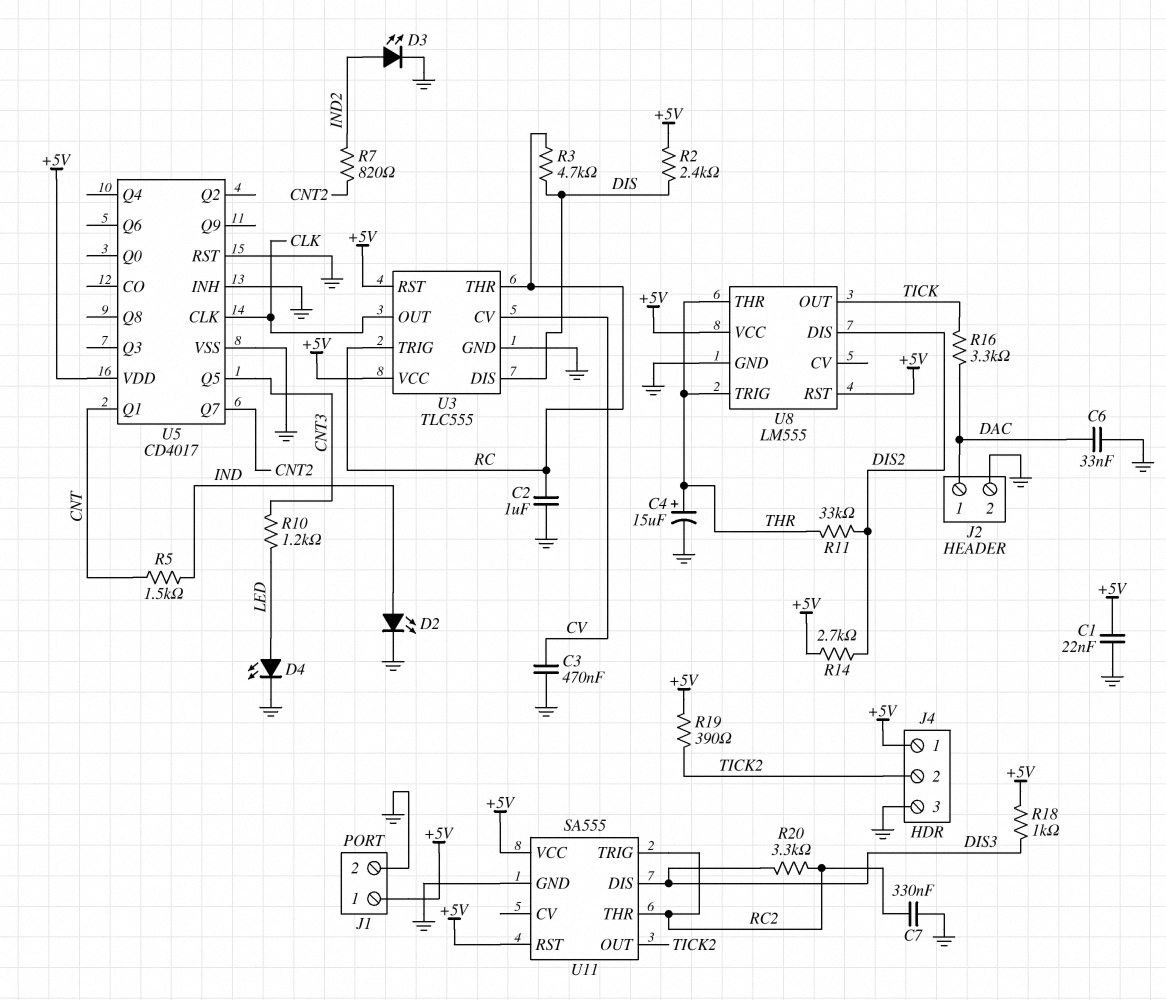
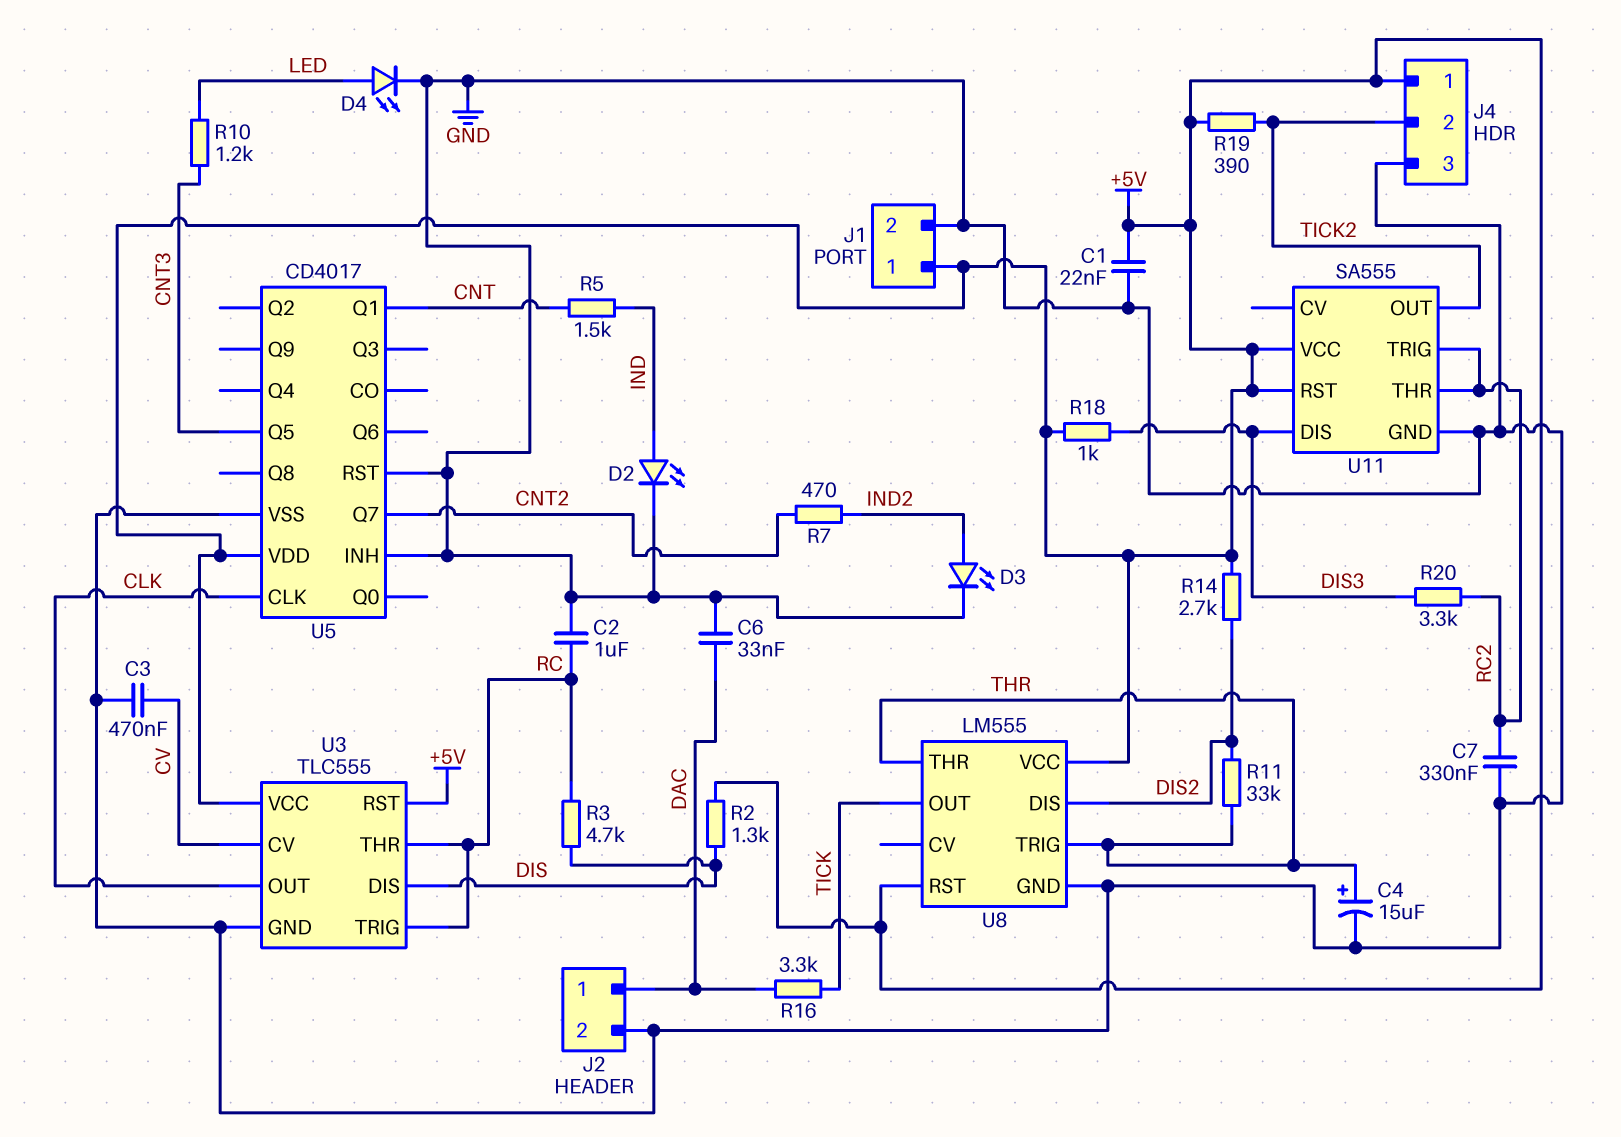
R2: 2.4k (+5V, DIS) -> 1.3k (+5V, DIS)
R7: 820 (CNT2, IND2) -> 470 (CNT2, IND2)

